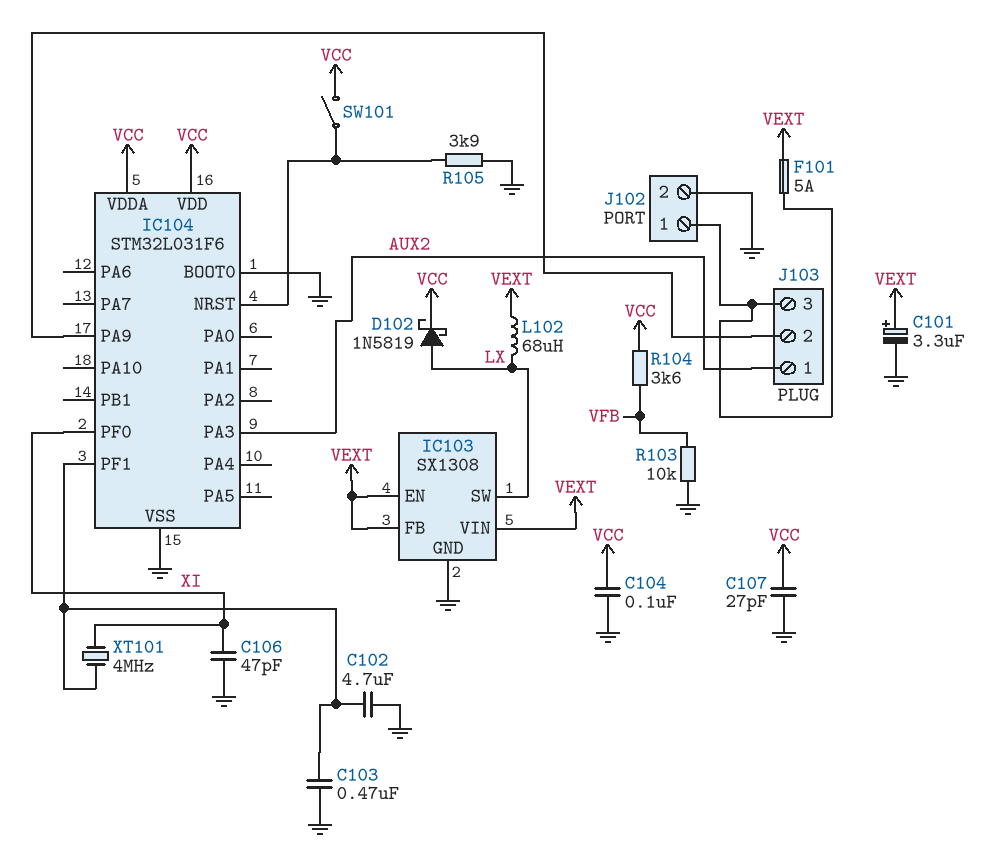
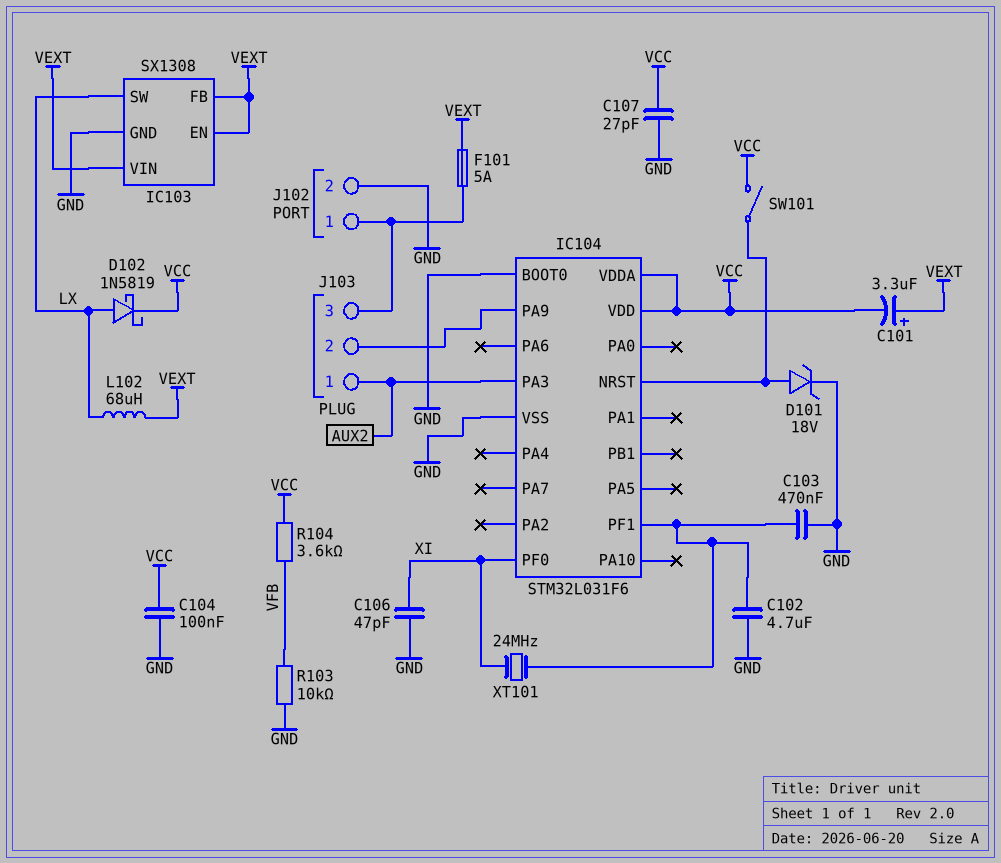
C101: 3.3uF (plus VEXT, minus GND) -> 3.3uF (plus VEXT, minus VCC)
D101: none -> zener 18V (A IC104/NRST, K GND)
R105: 3.9k (GND, IC104/NRST) -> none
XT101: 4MHz (IC104/PF1, XI) -> 24MHz (IC104/PF1, XI)

